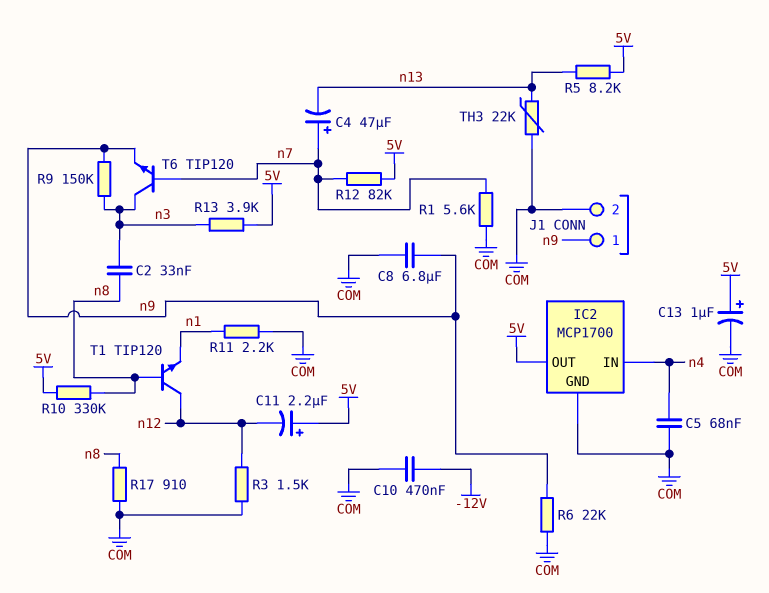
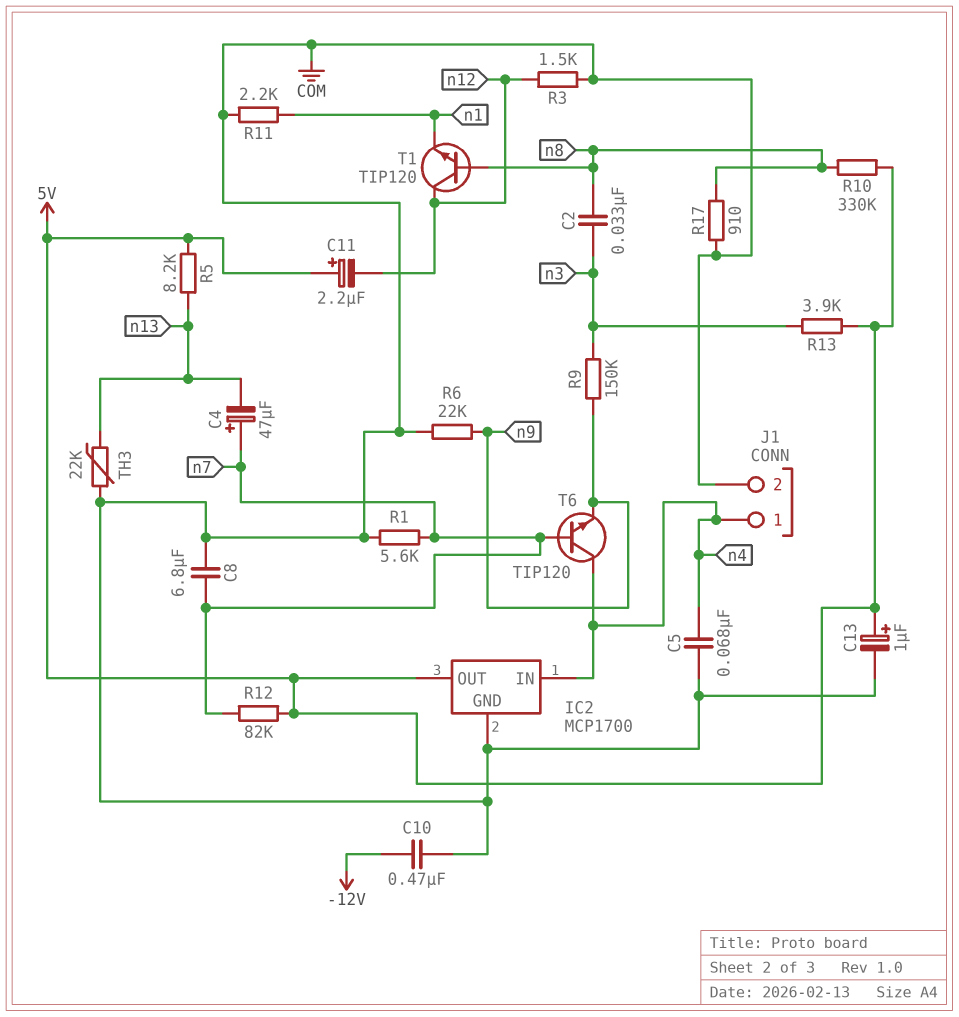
C8: 6.8uF (COM, n9) -> 6.8uF (COM, n7)
J1 pin 1: n9 -> n4
T6: NPN TIP120 (B n7, C n3, E n9) -> NPN TIP120 (B n7, C n4, E n9)

